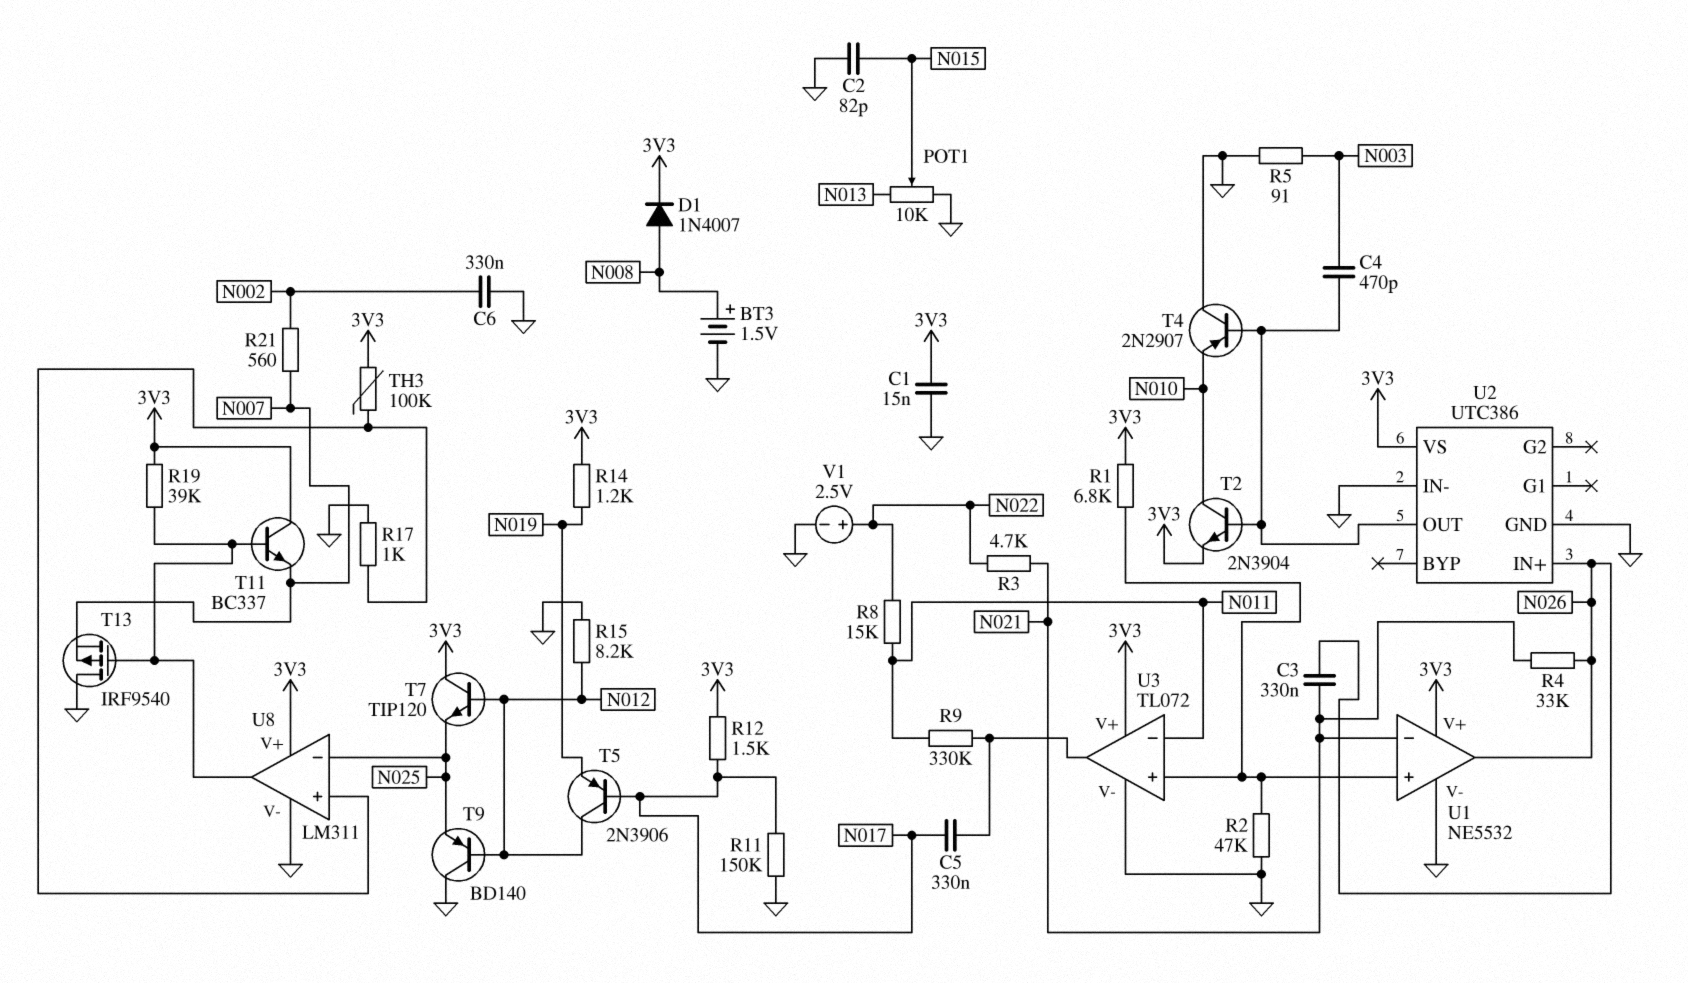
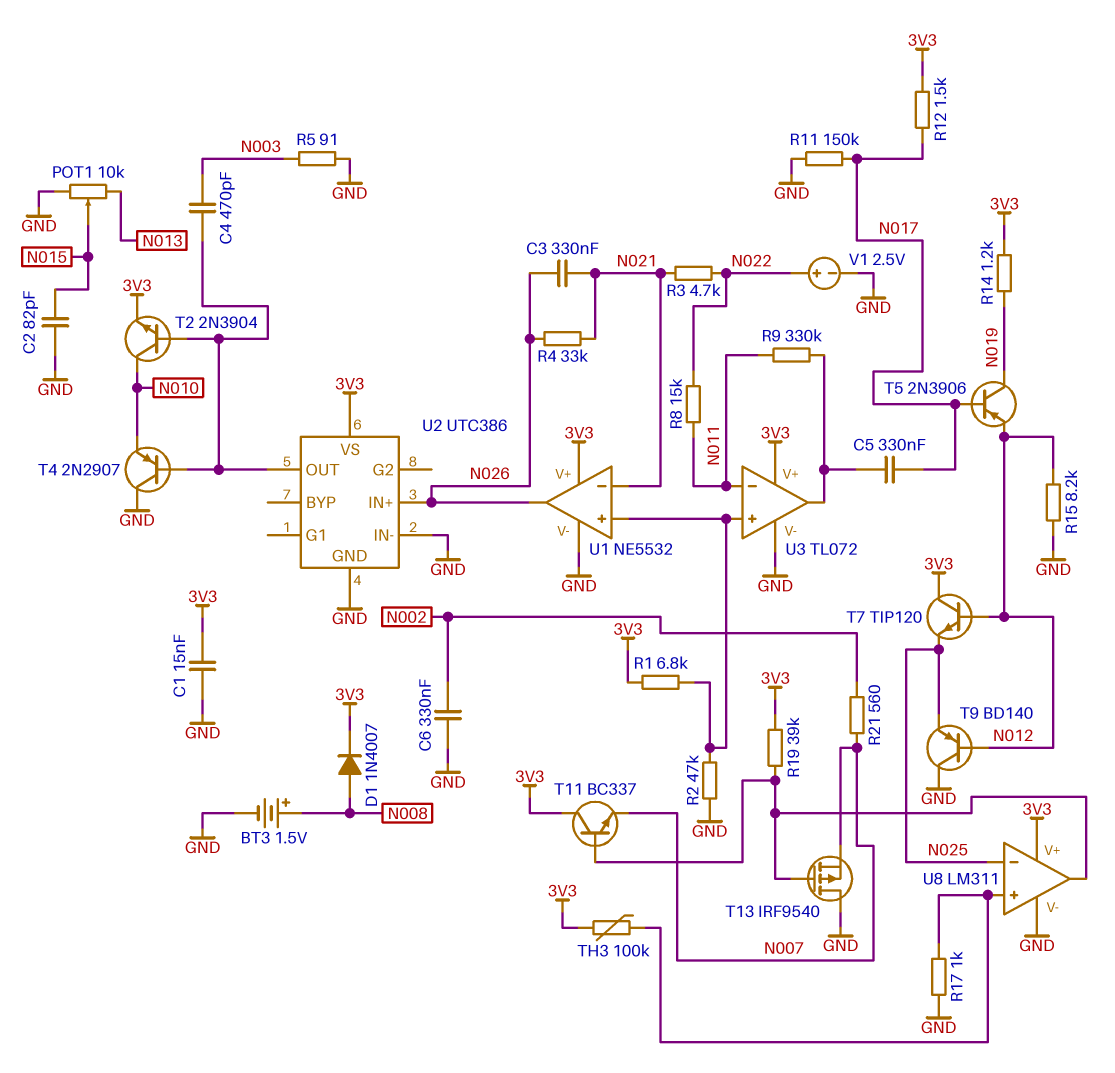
T5: PNP 2N3906 (B N017, C N012, E N019) -> PNP 2N3906 (B N017, C N019, E N012)

